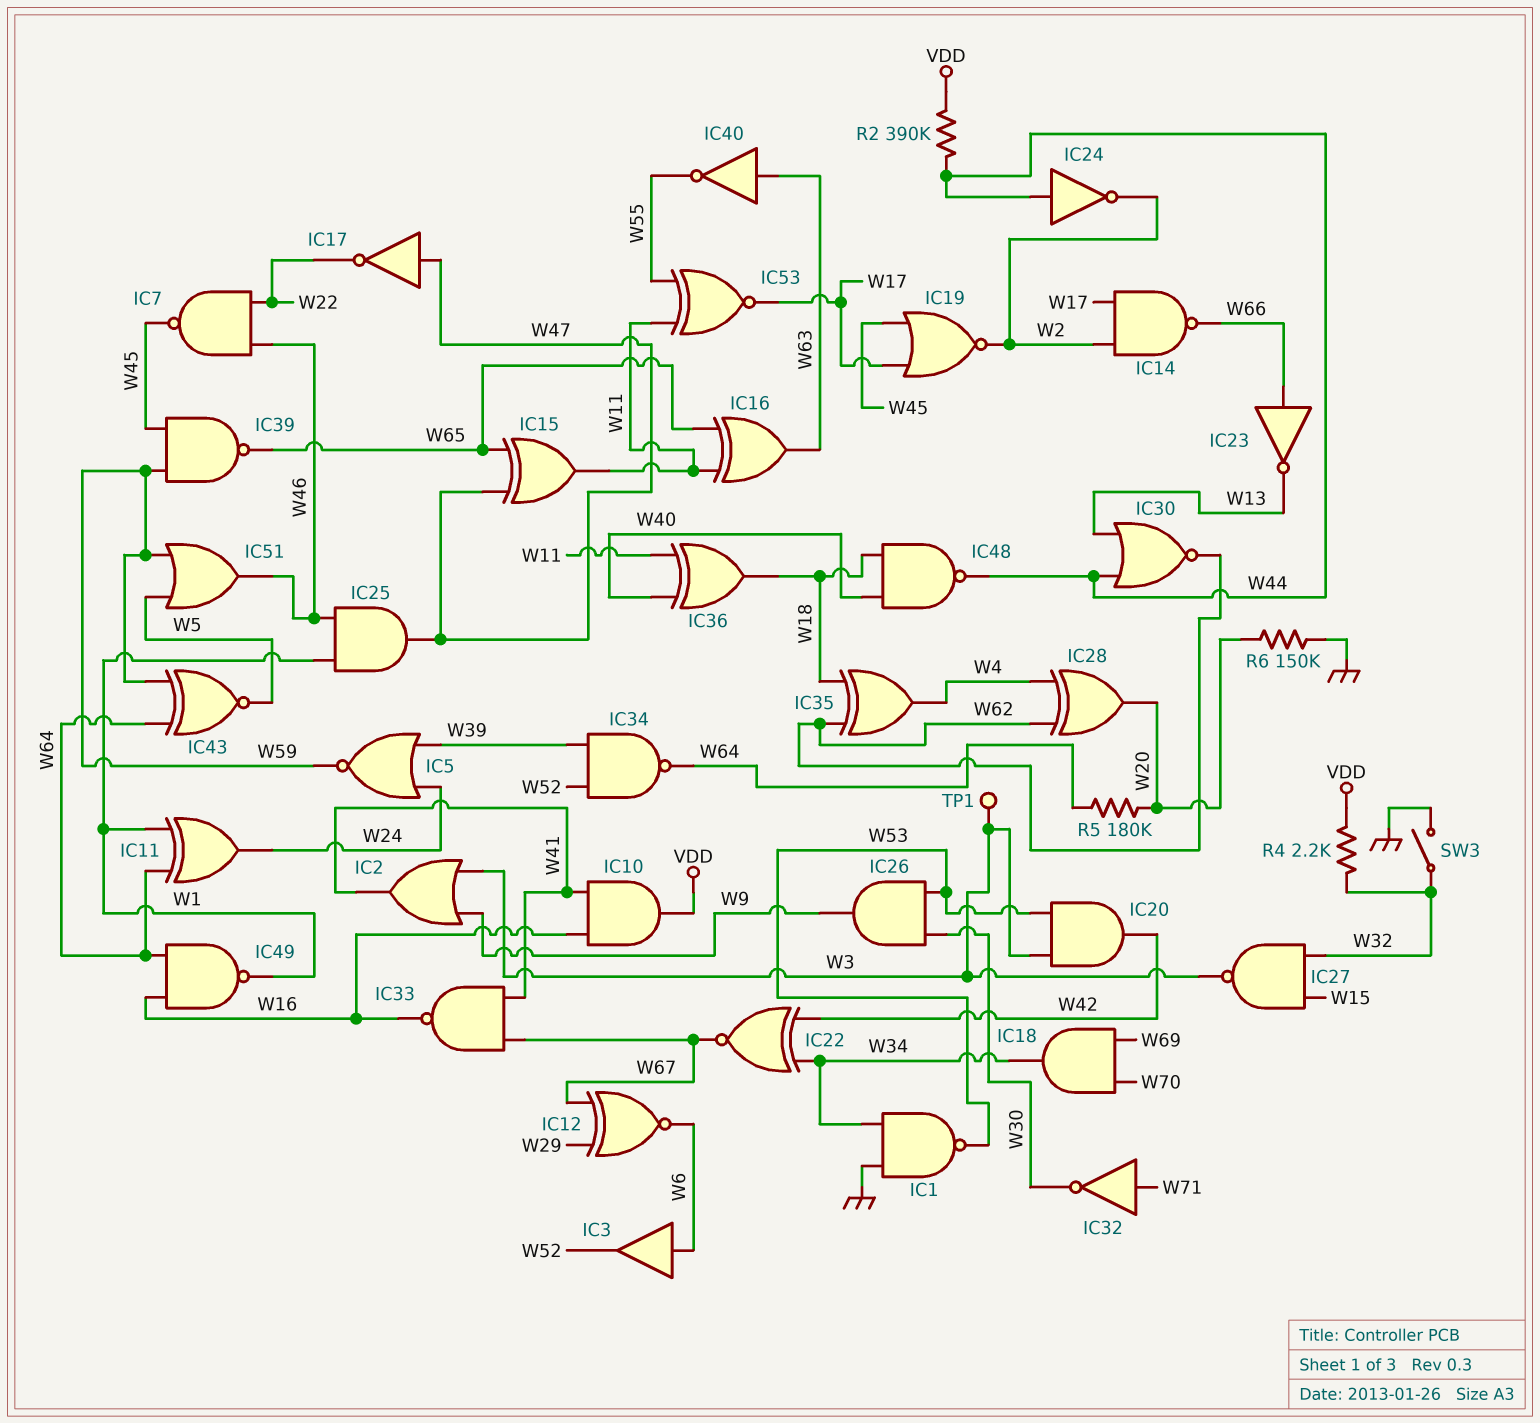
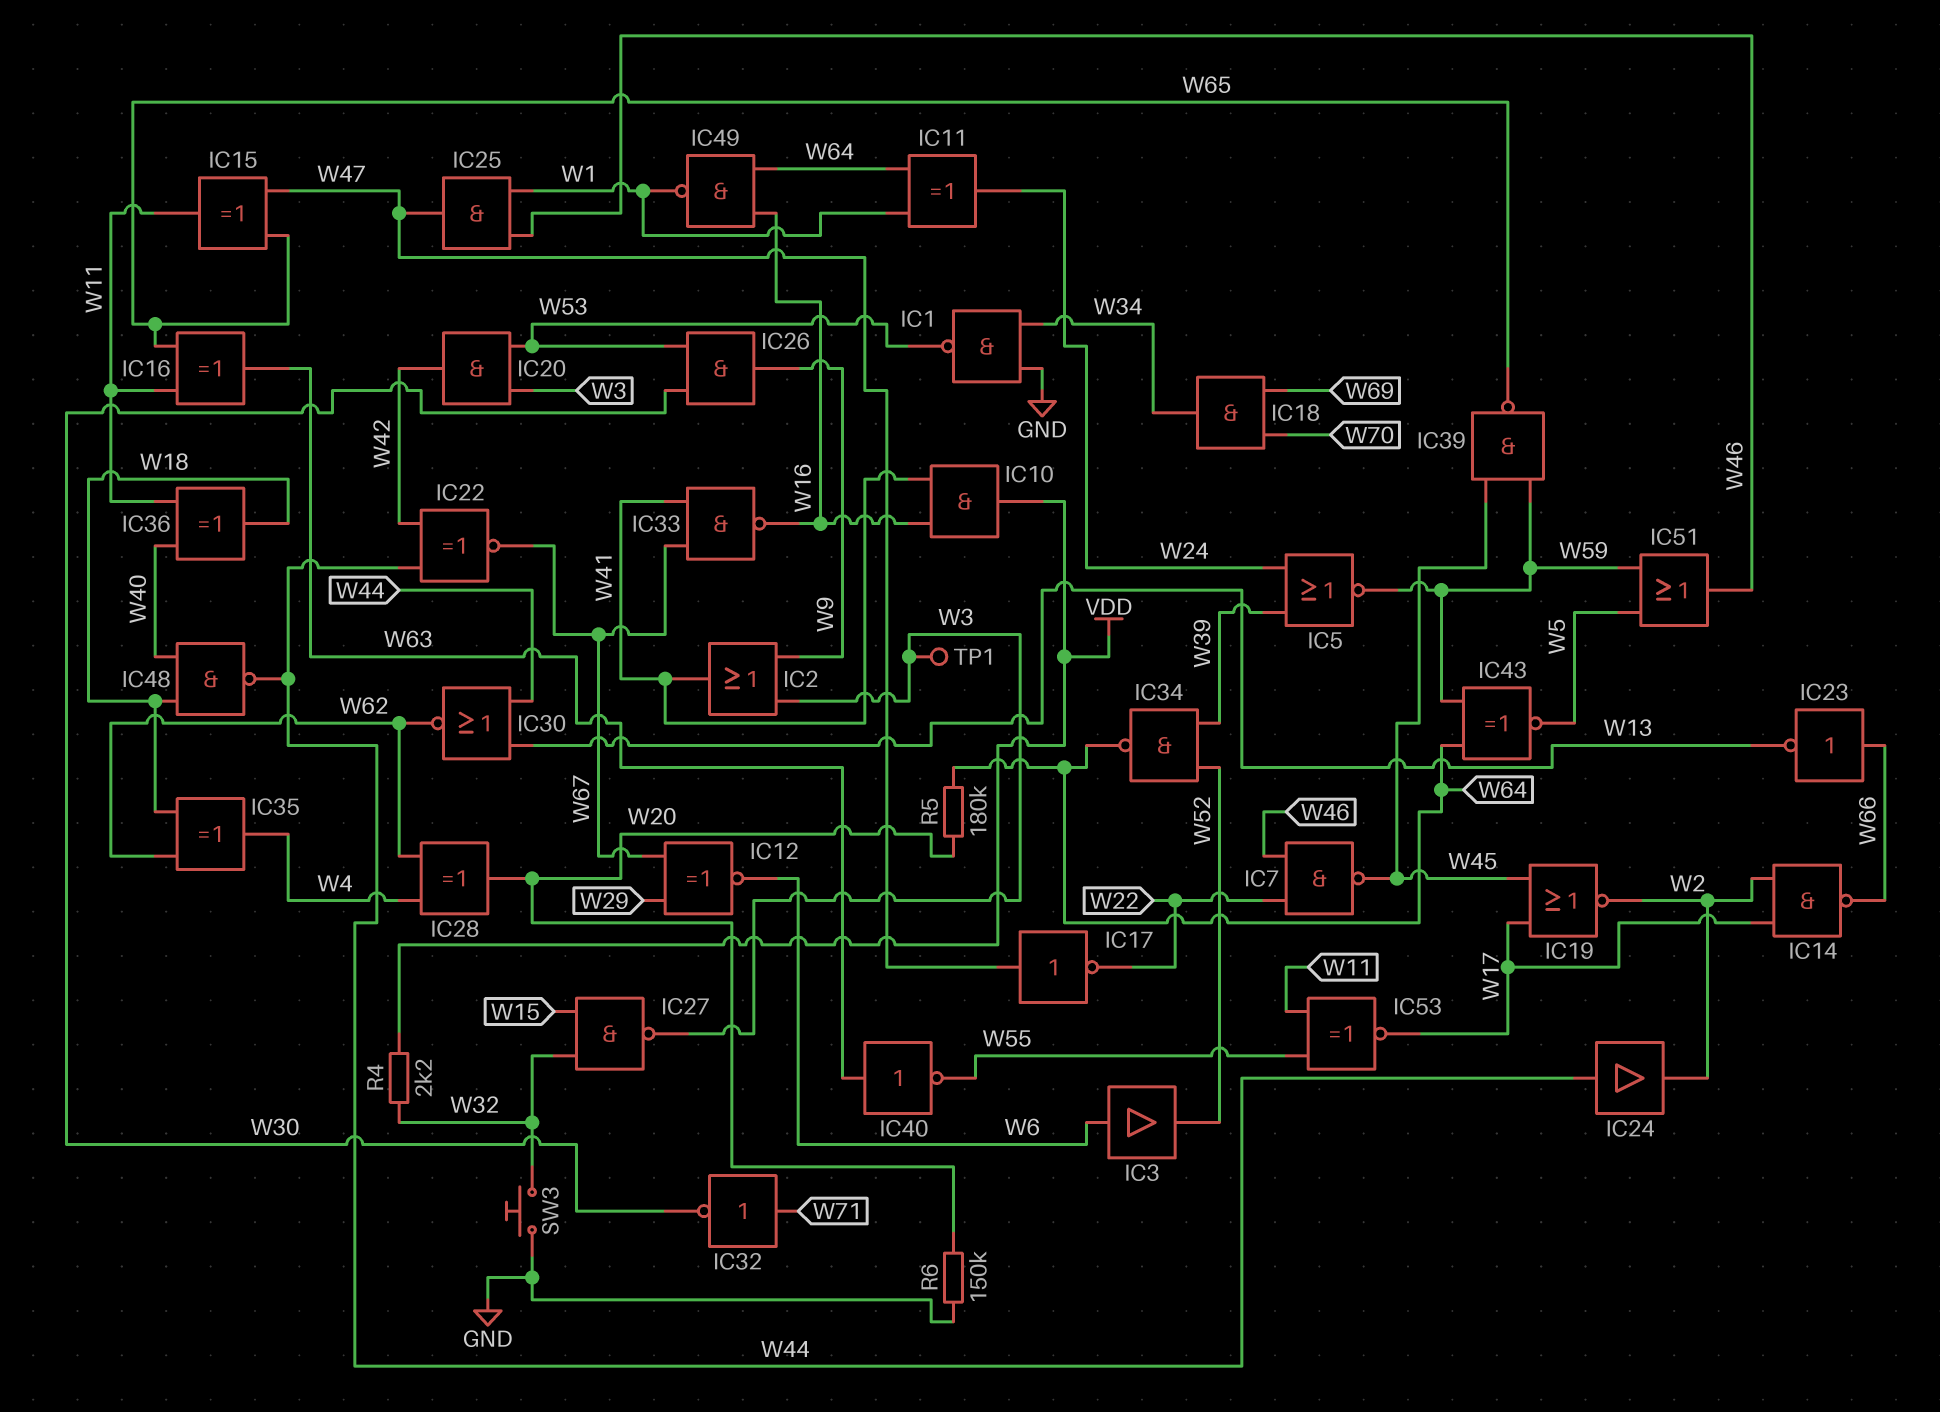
IC22: XNOR (in W34, in W42, out W67) -> XNOR (in W42, in W44, out W67)
IC24: NOT (in W44, out W2) -> buffer (in W44, out W2)
R2: 390k (VDD, W44) -> none
SW3: switch (GND, W32) -> button (GND, W32)

